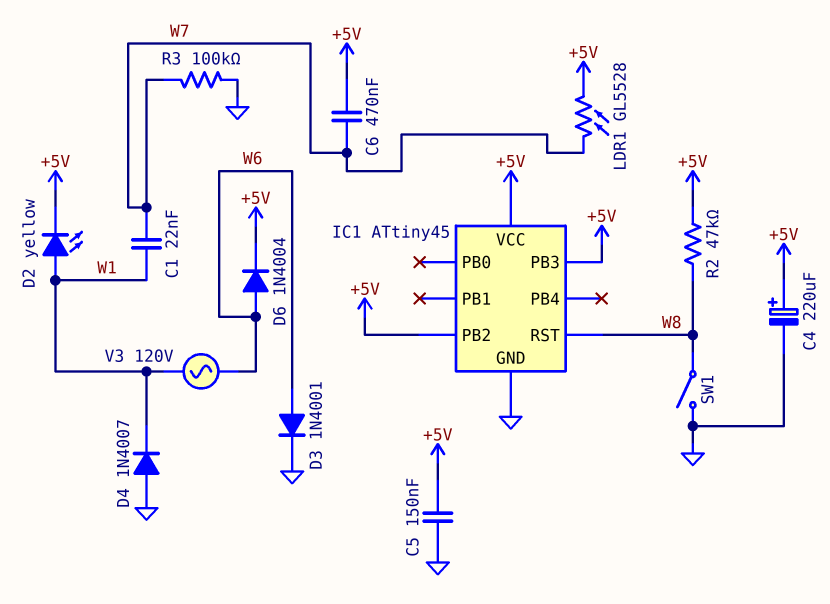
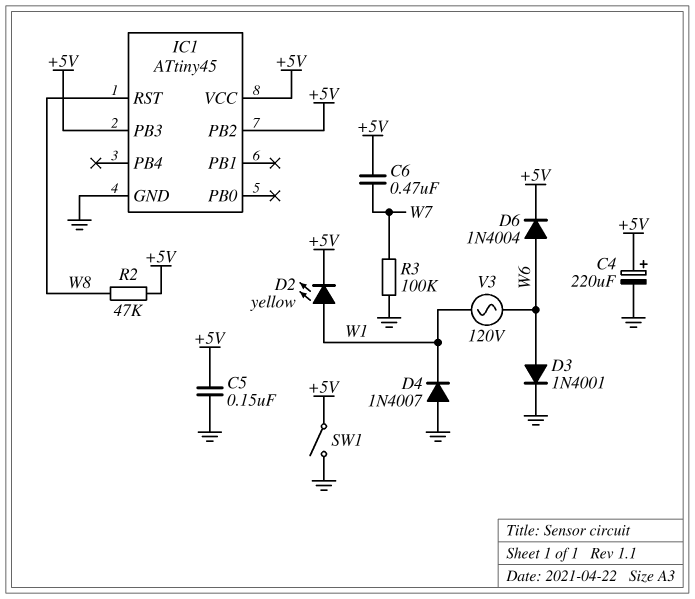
C1: 22nF (W1, W7) -> none
LDR1: GL5528 (+5V, W7) -> none
SW1: switch (GND, W8) -> switch (+5V, GND)

